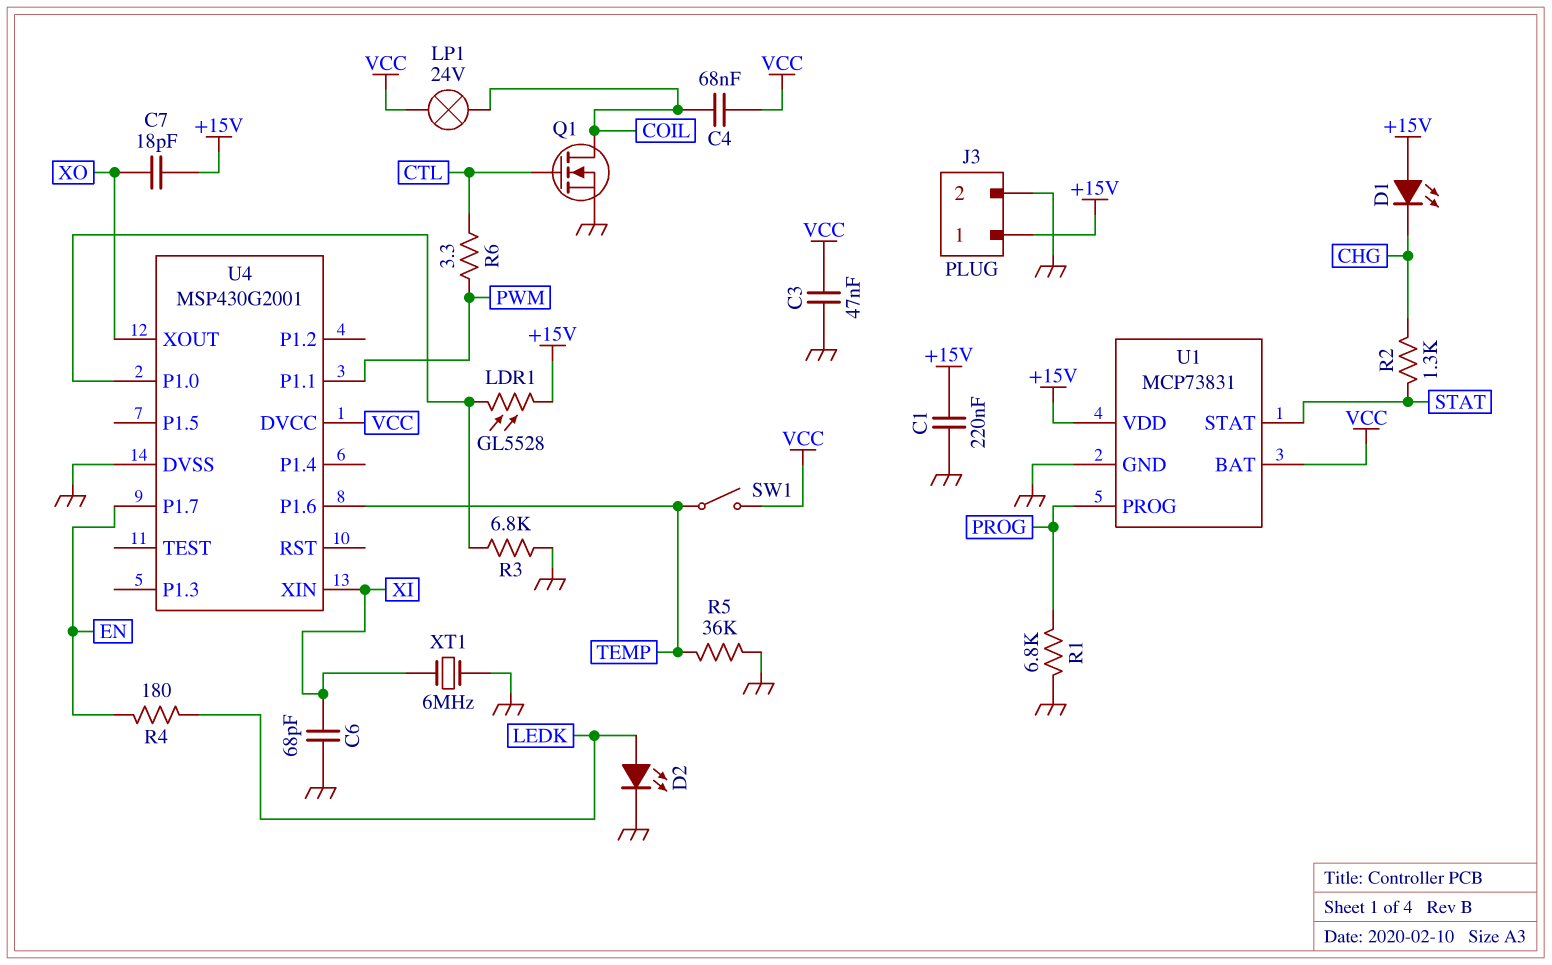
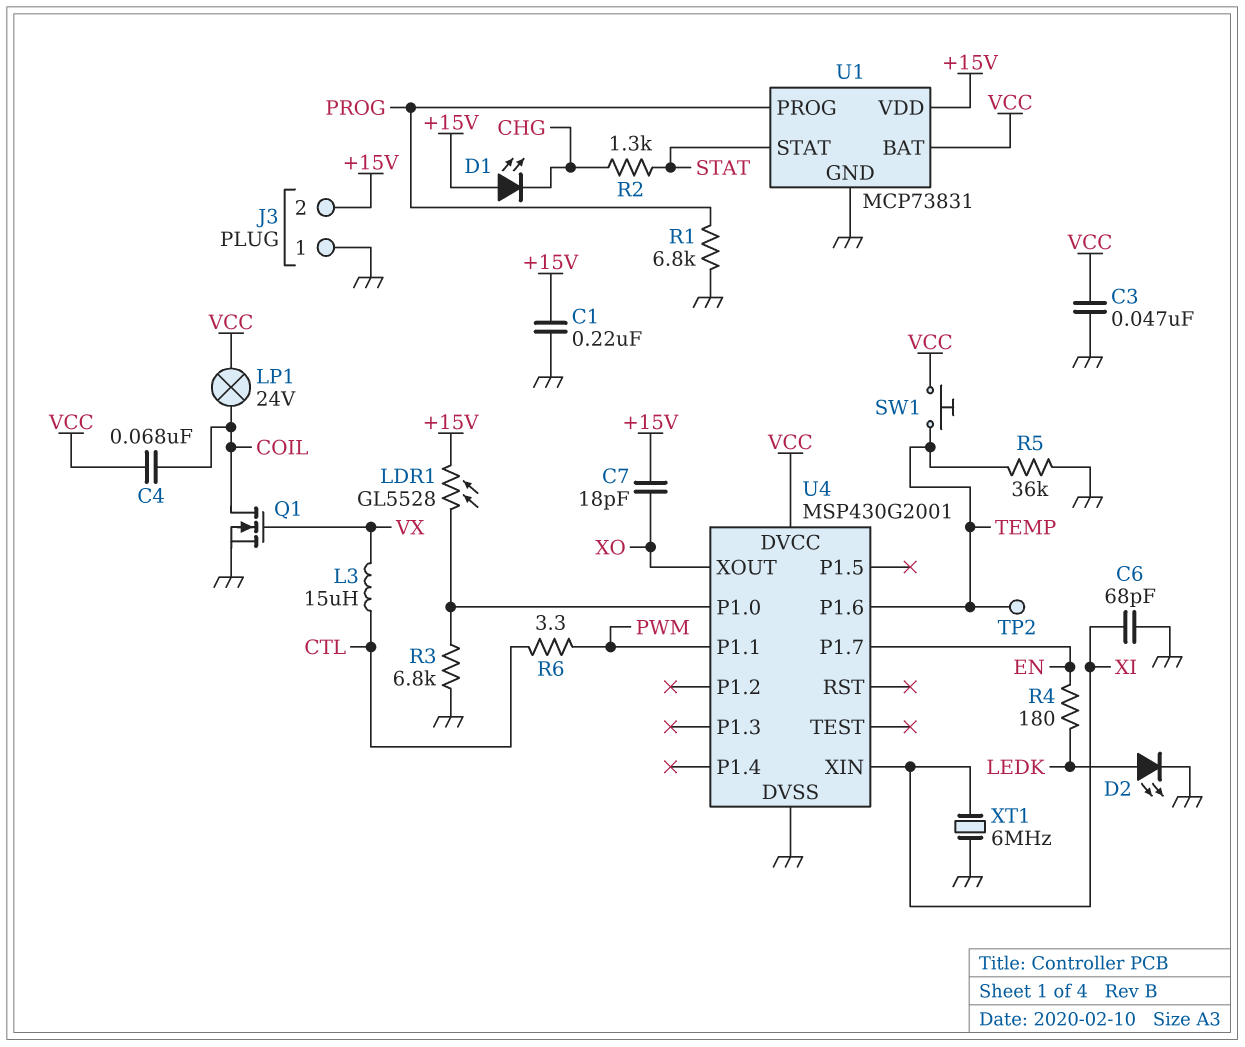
J3 pin 1: +15V -> GND
J3 pin 2: GND -> +15V
L3: none -> 15uH (CTL, VX)
Q1: NMOS (G CTL, D COIL, S GND) -> NMOS (G VX, D COIL, S GND)
SW1: switch (TEMP, VCC) -> button (TEMP, VCC)
TP2: none -> test point (TEMP)

